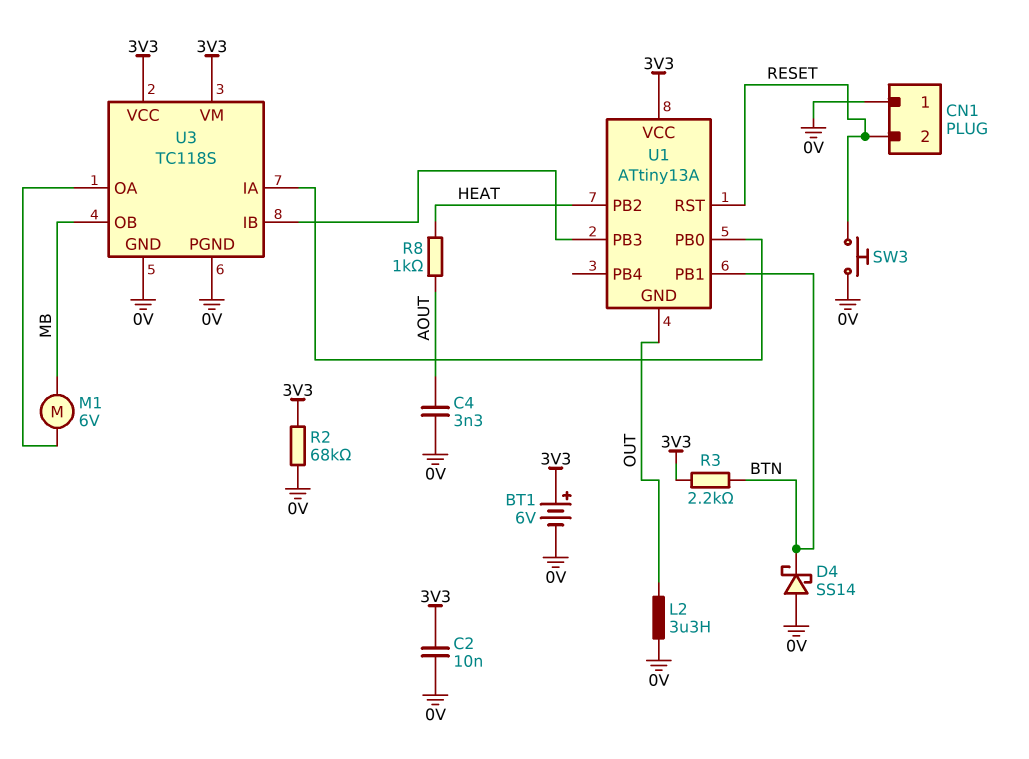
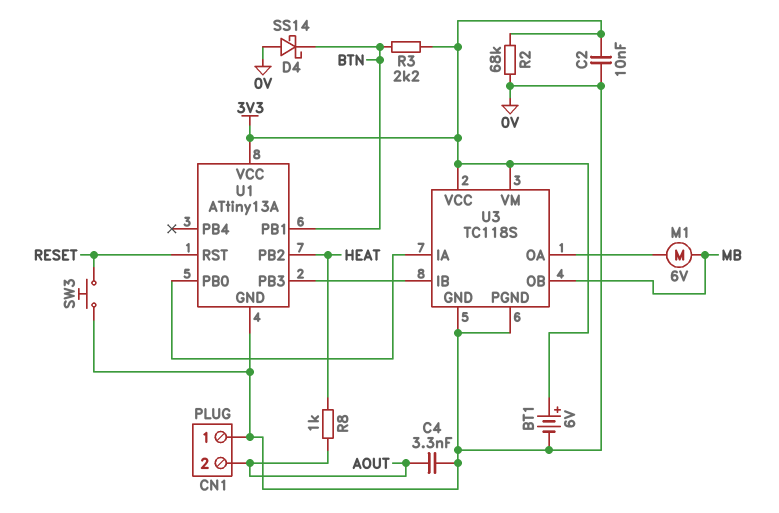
CN1 pin 2: RESET -> AOUT
L2: 3.3uH (0V, OUT) -> none
U1 pin GND: OUT -> 0V

